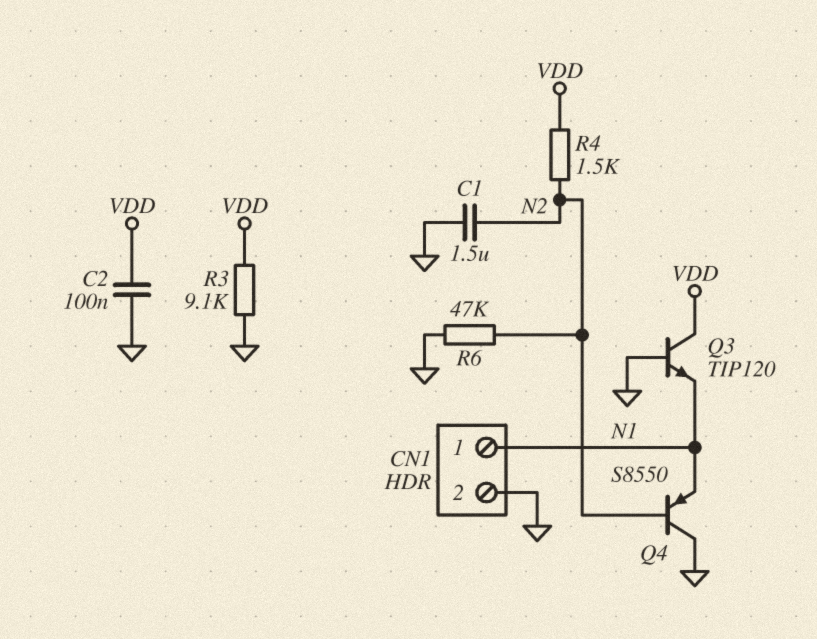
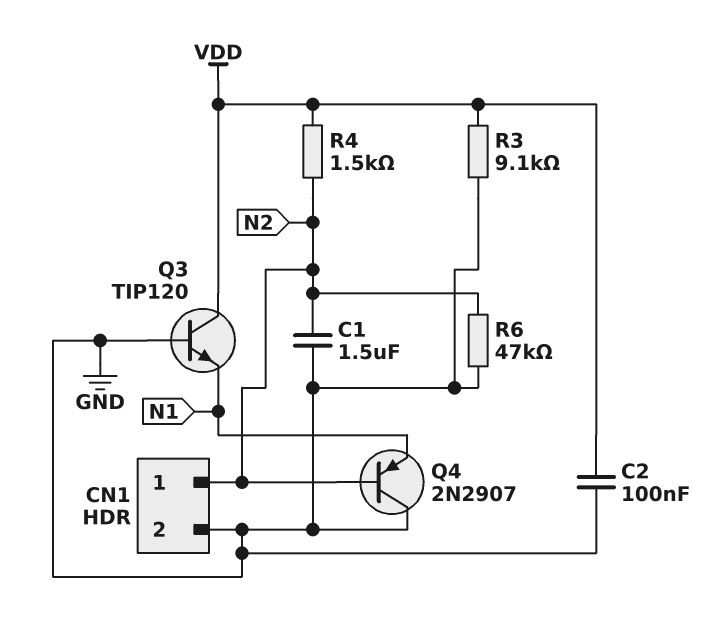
CN1 pin 1: N1 -> N2
Q4: PNP S8550 (B N2, C GND, E N1) -> PNP 2N2907 (B N2, C GND, E N1)

